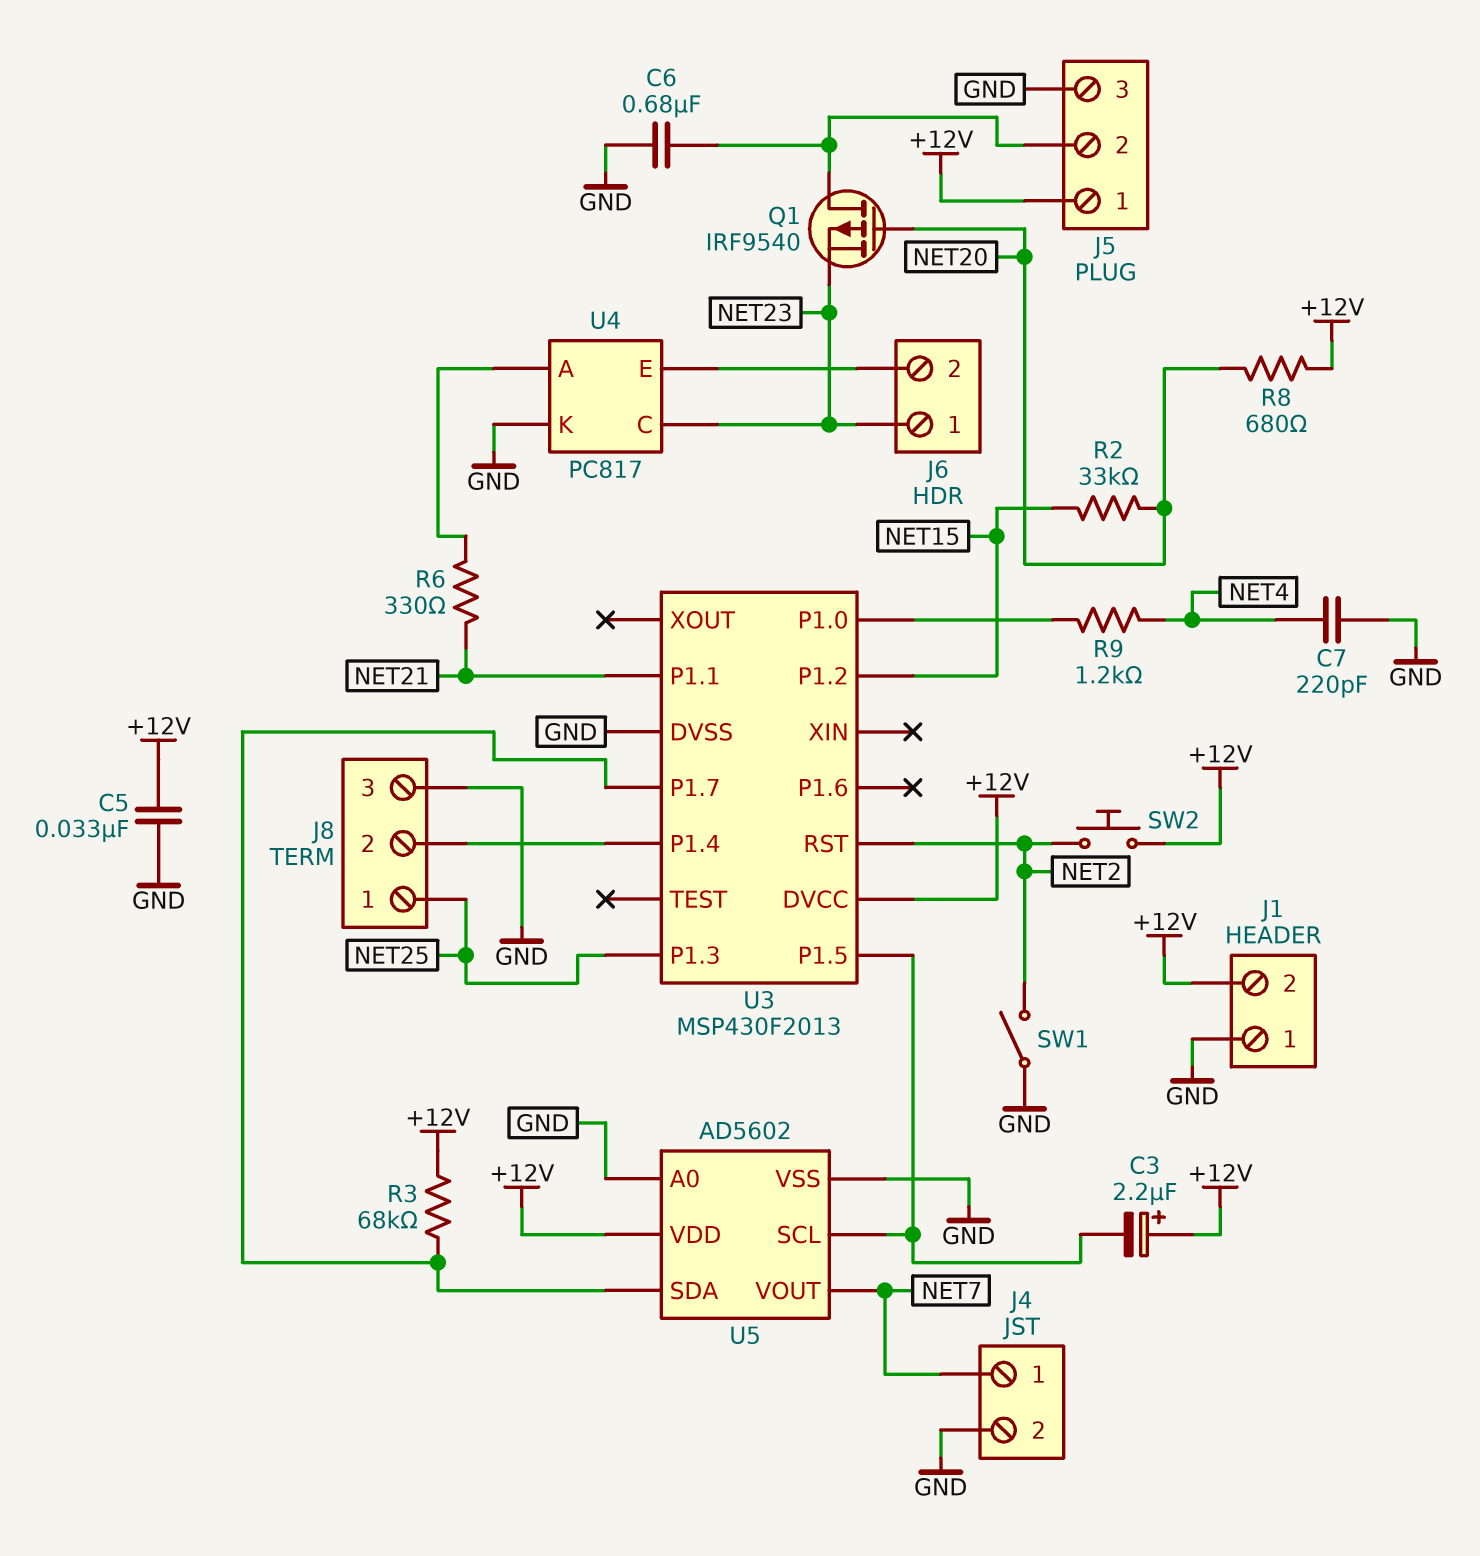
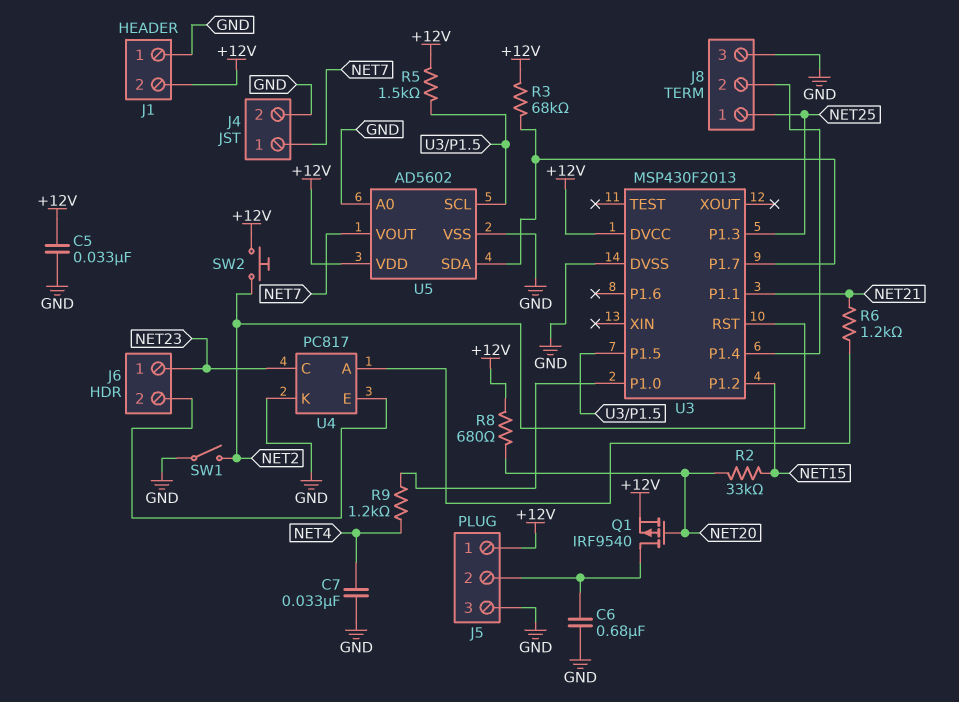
C3: 2.2uF (plus +12V, minus U3/P1.5) -> none
C7: 220pF (GND, NET4) -> 33nF (GND, NET4)
Q1: PMOS IRF9540 (G NET20, D J5/2, S NET23) -> PMOS IRF9540 (G NET20, D J5/2, S +12V)
R5: none -> 1.5k (+12V, U3/P1.5)
R6: 330 (NET21, U4/A) -> 1.2k (NET21, U4/A)

